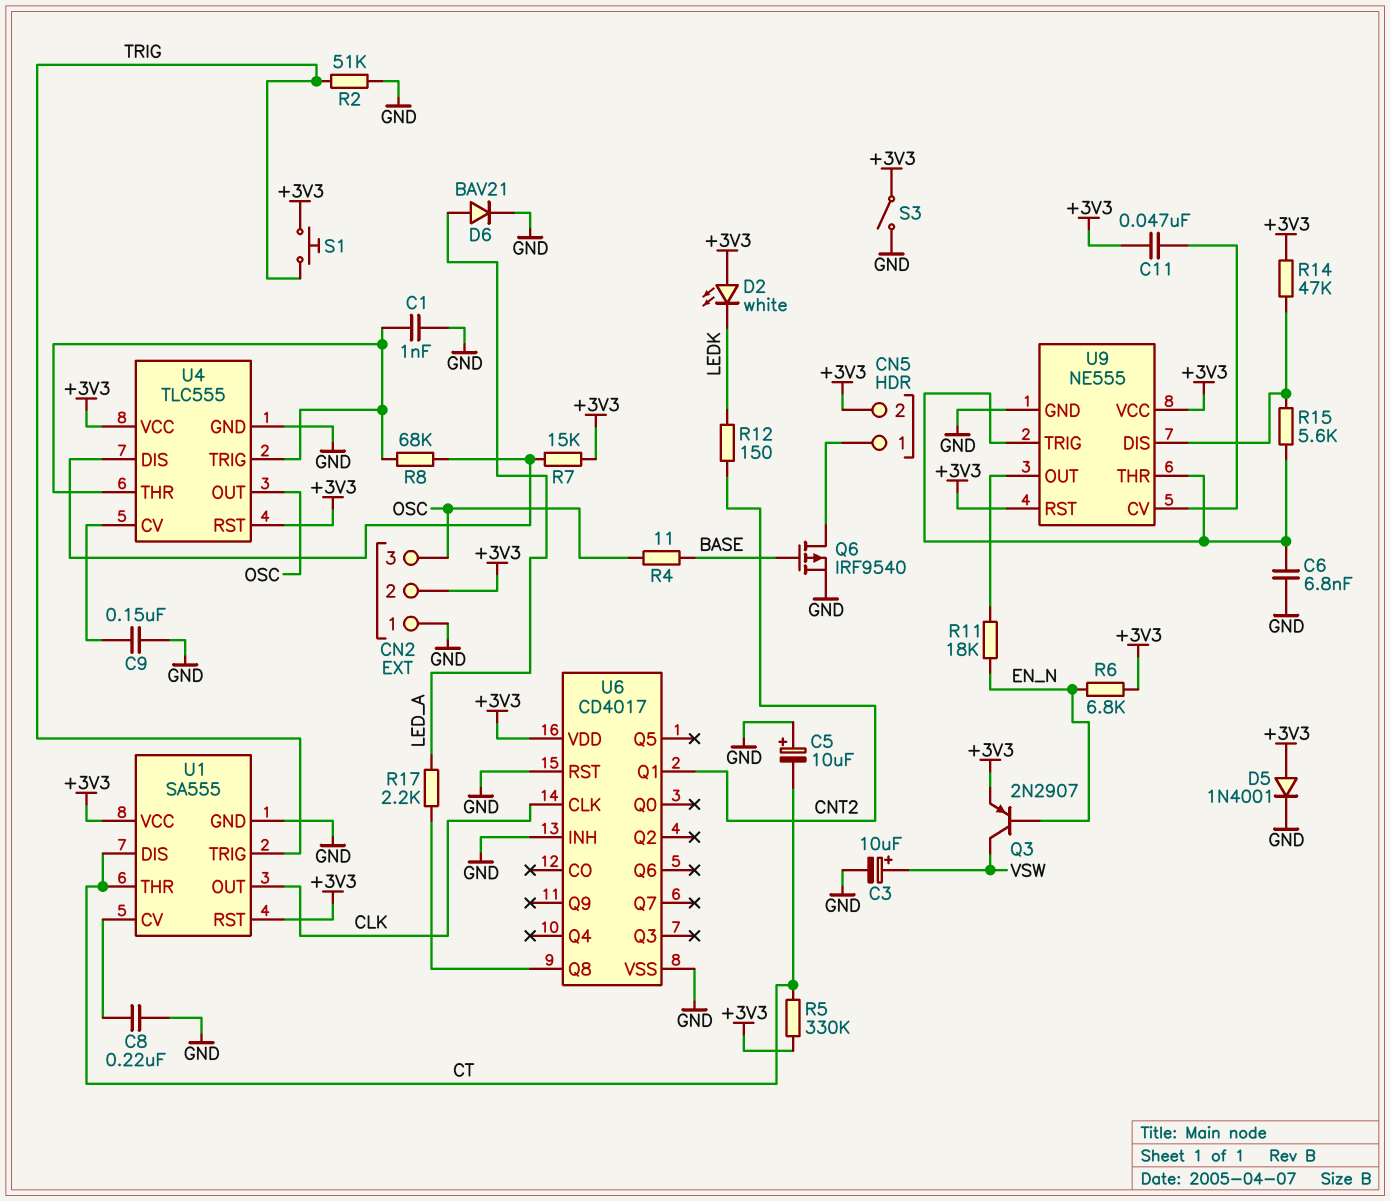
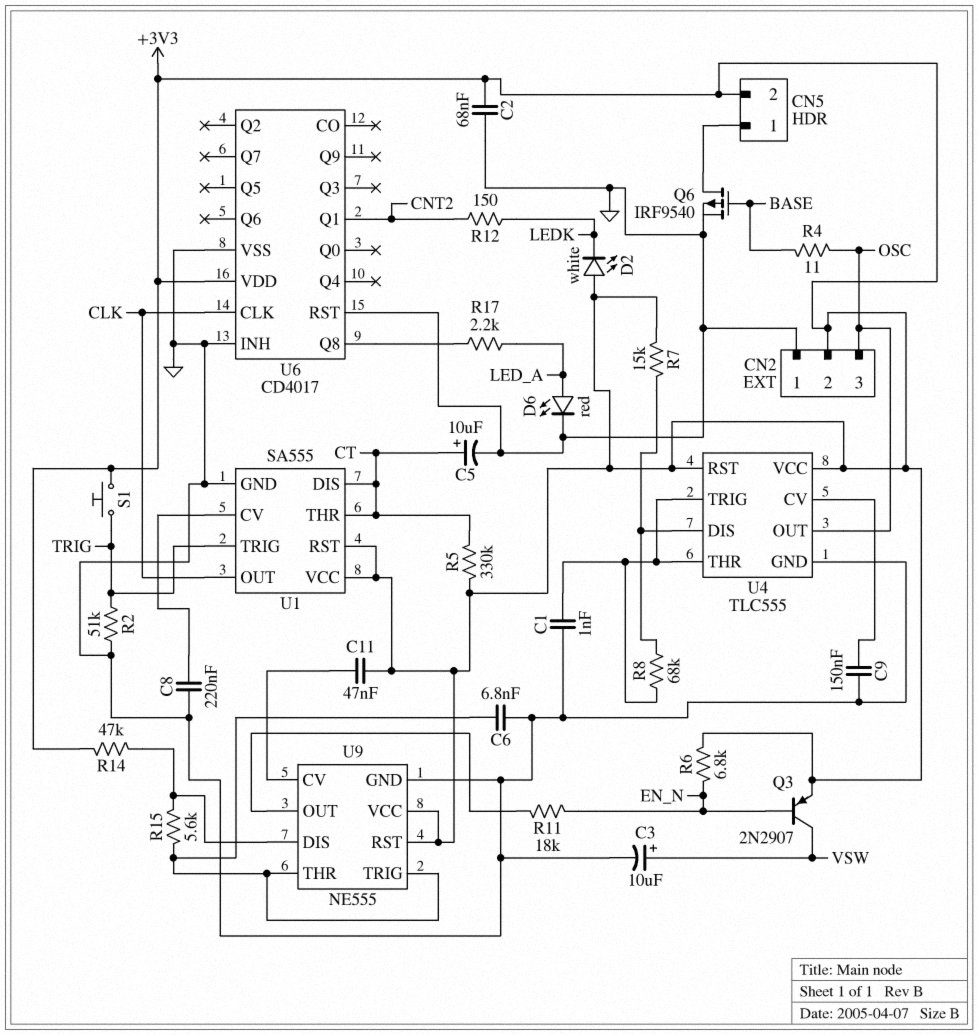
C2: none -> 68nF (+3V3, GND)
C5: 10uF (plus GND, minus CT) -> 10uF (plus CT, minus GND)
D5: diode 1N4001 (A +3V3, K GND) -> none
D6: diode BAV21 (A LED_A, K GND) -> LED red (A LED_A, K GND)
S3: switch (+3V3, GND) -> none

